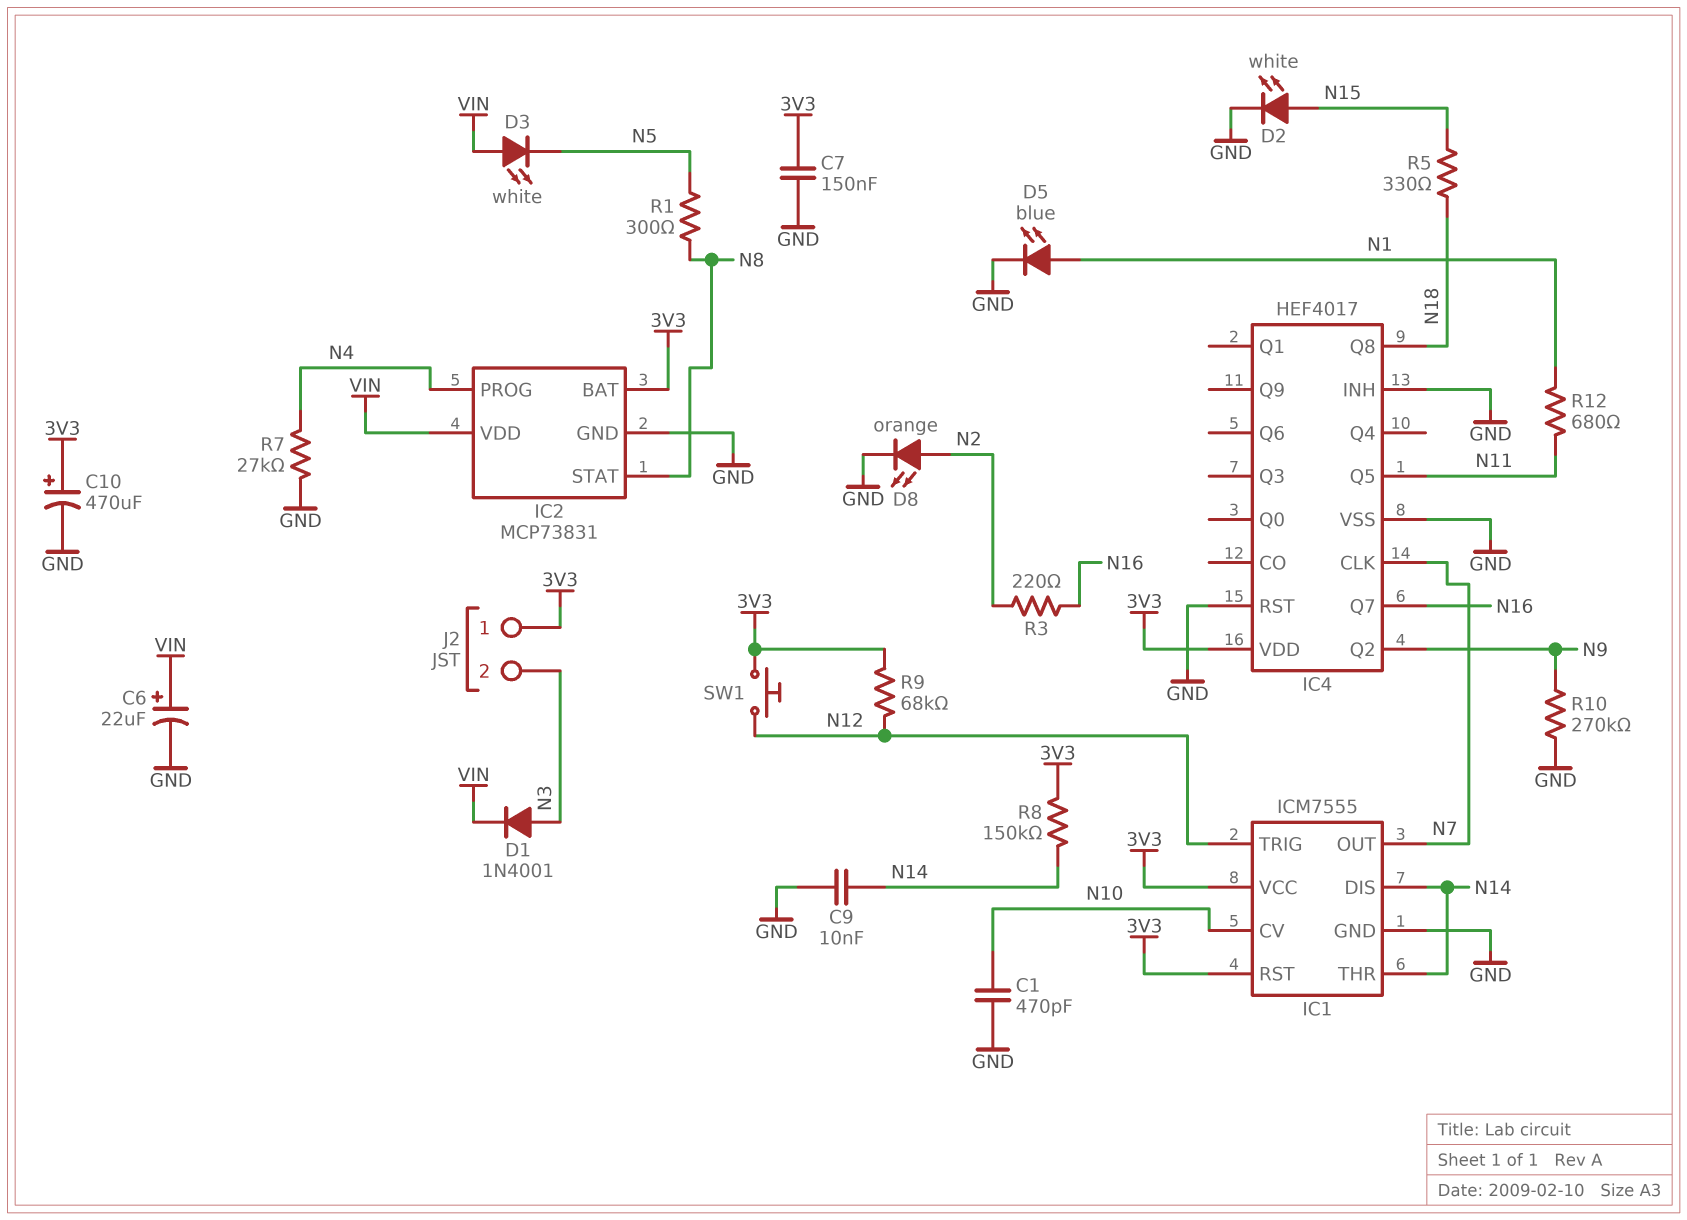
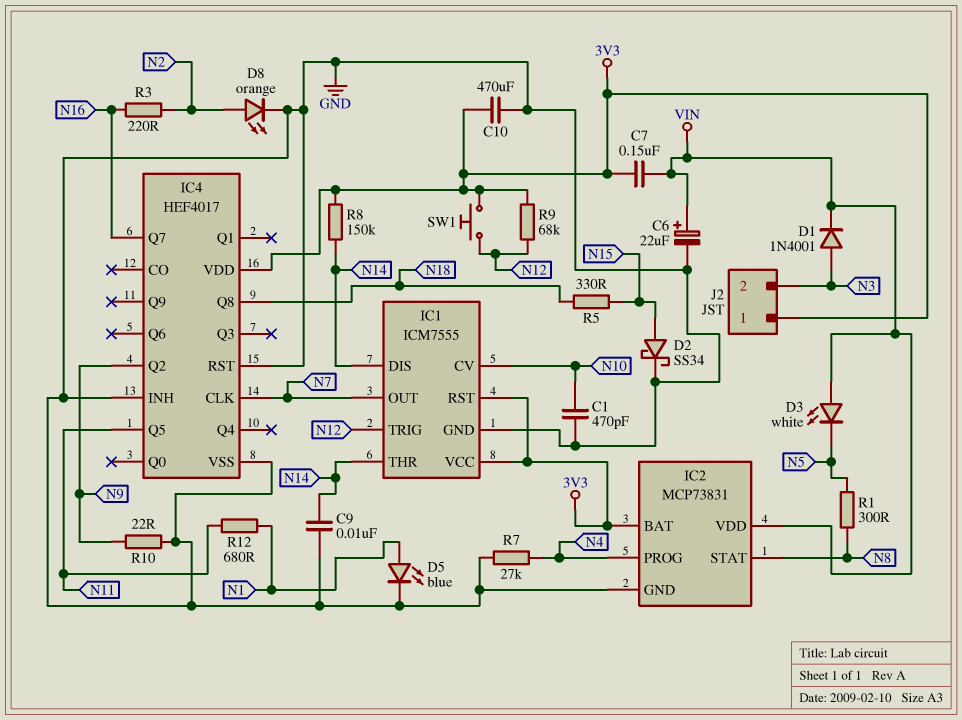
C7: 150nF (3V3, GND) -> 150nF (3V3, VIN)
C10: 470uF (plus 3V3, minus GND) -> 470uF (3V3, GND)
D2: LED white (A N15, K GND) -> schottky SS34 (A N15, K GND)
R10: 270k (GND, N9) -> 22 (GND, N9)

